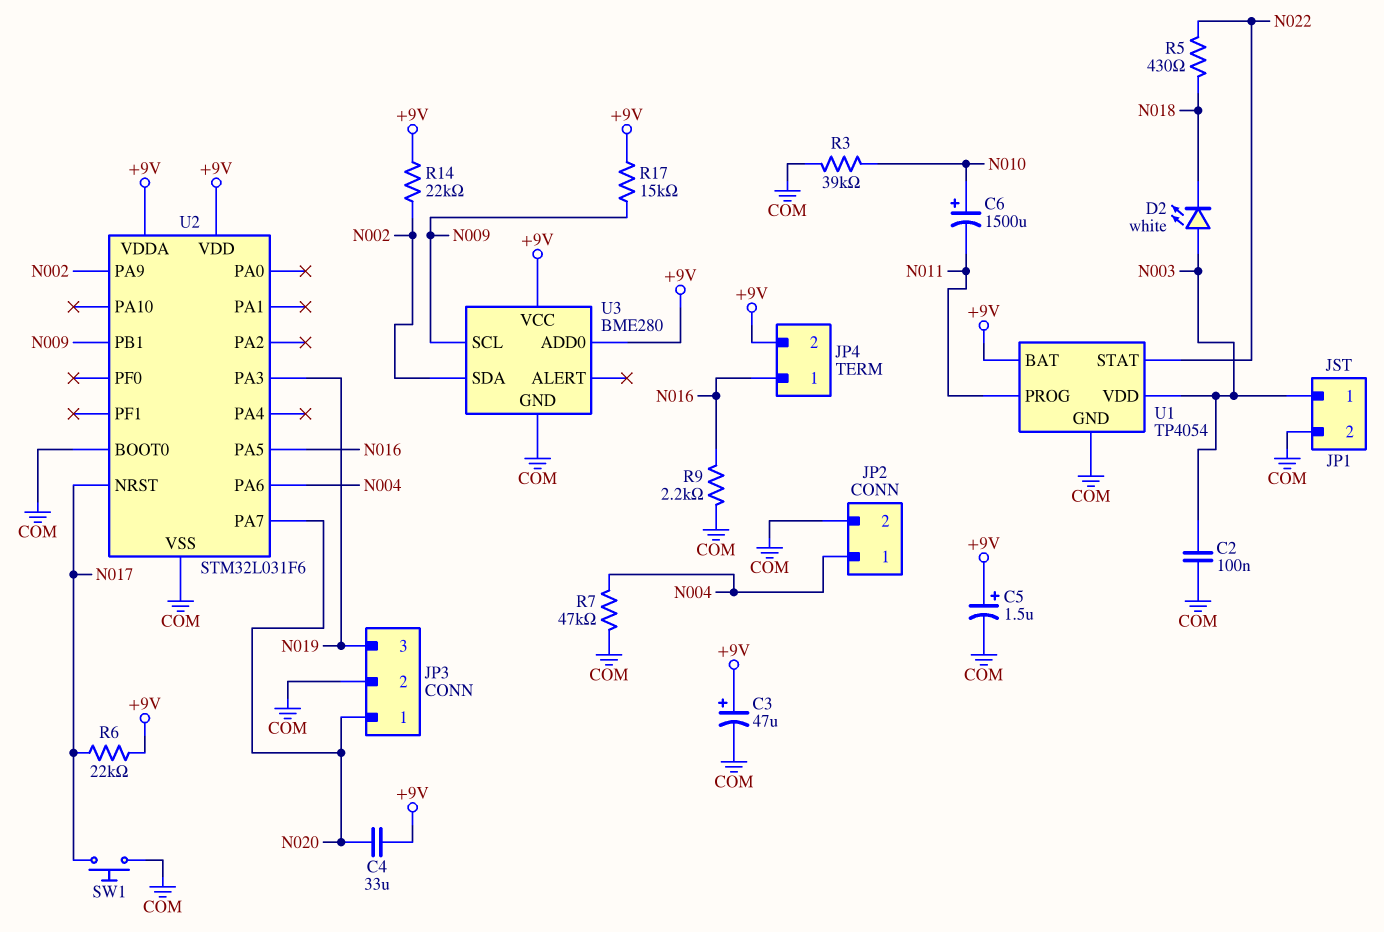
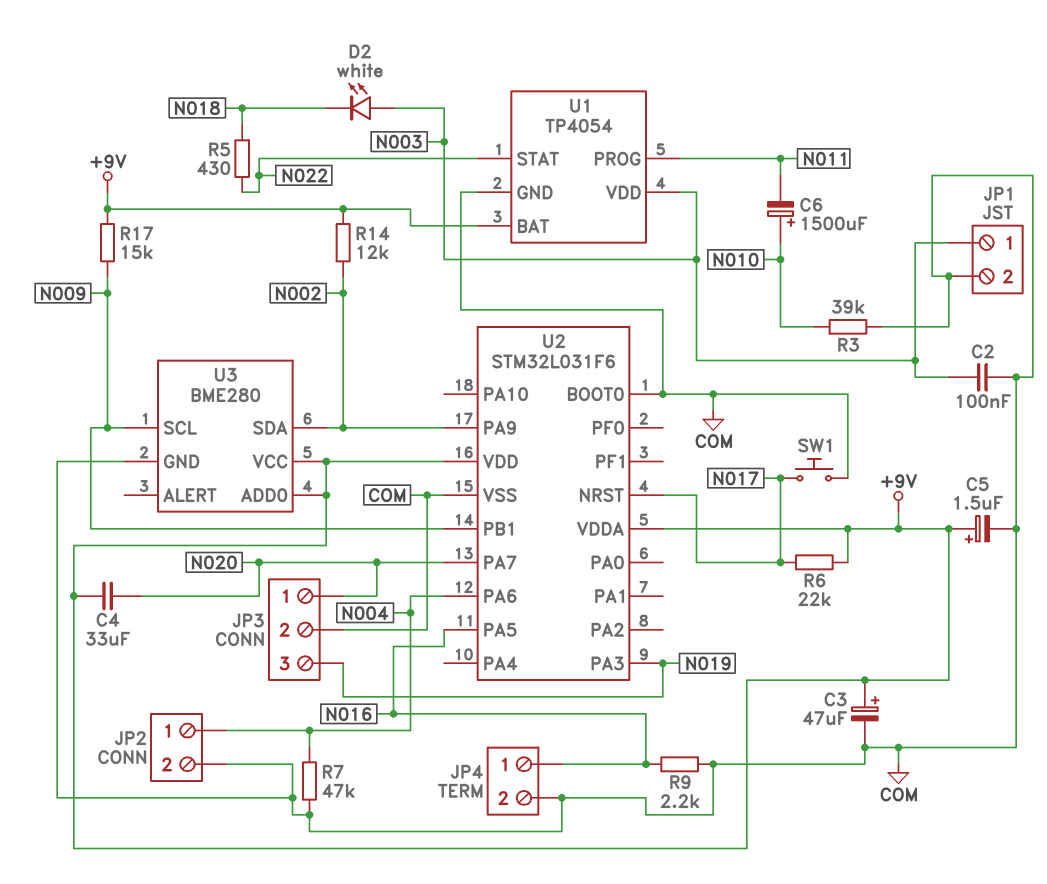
JP4 pin 2: +9V -> COM
R14: 22k (+9V, N002) -> 12k (+9V, N002)

